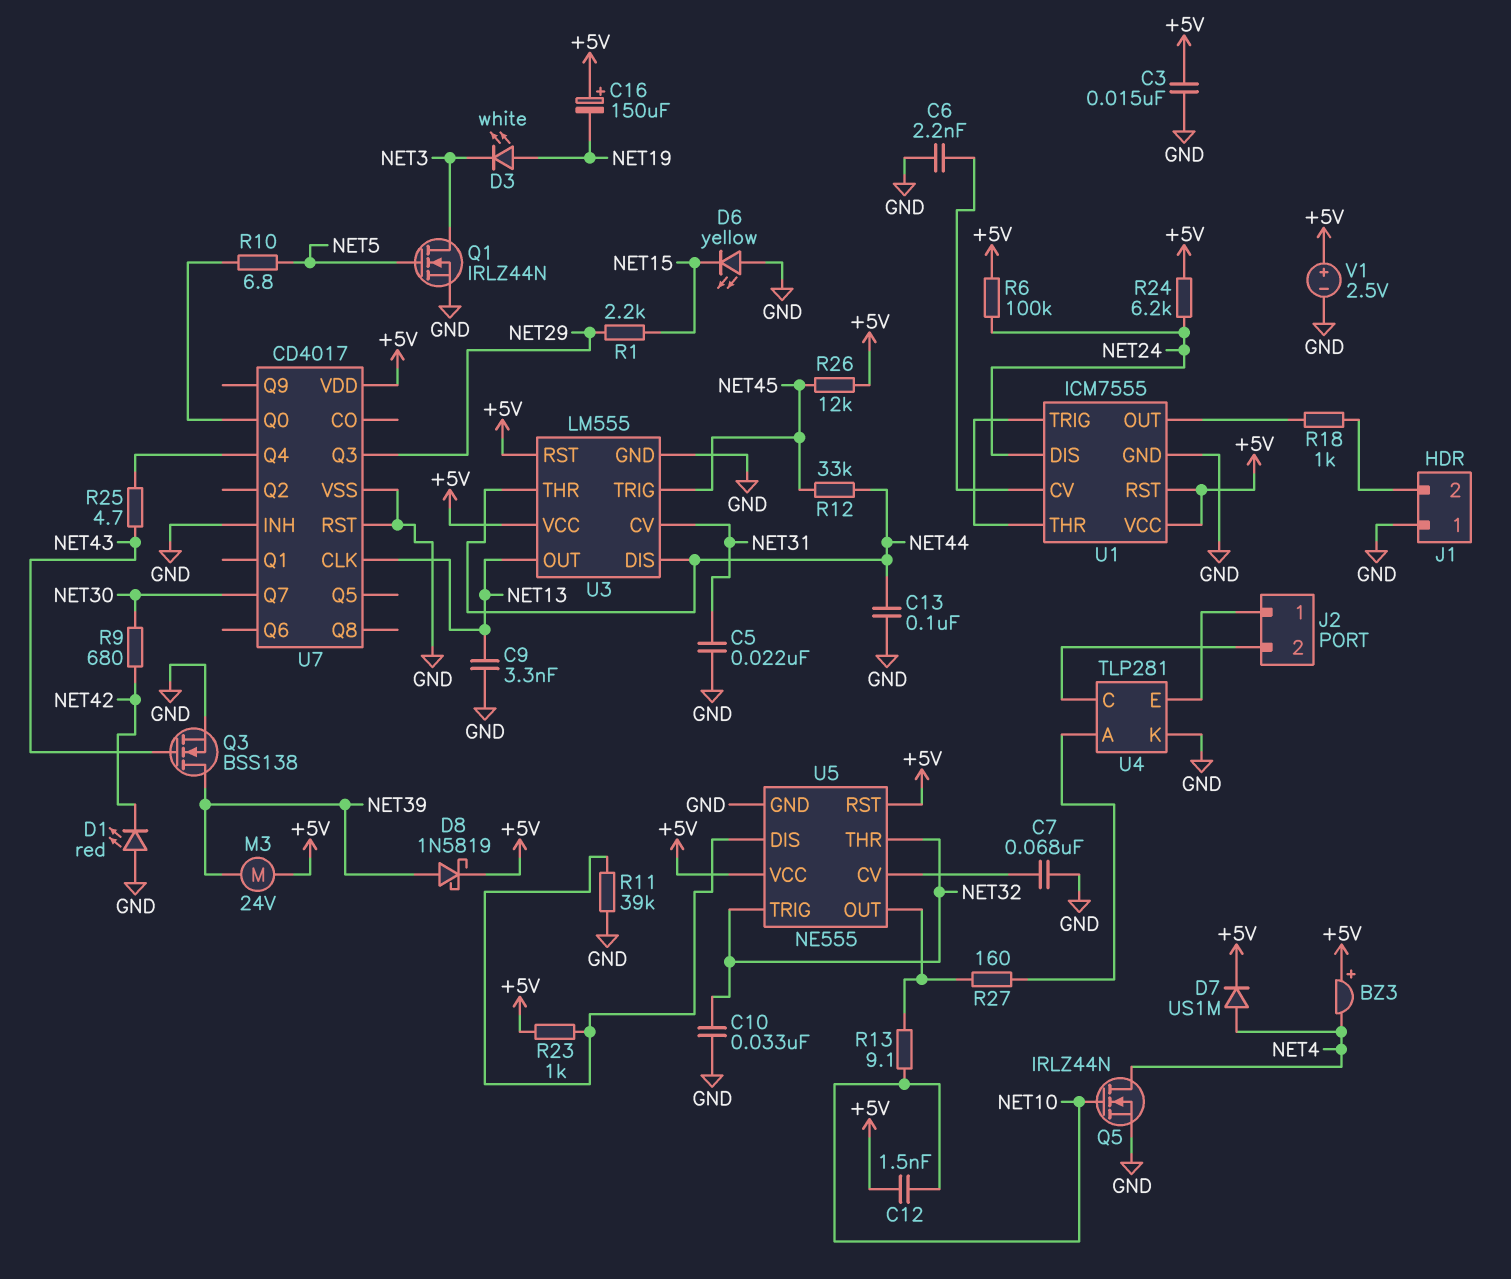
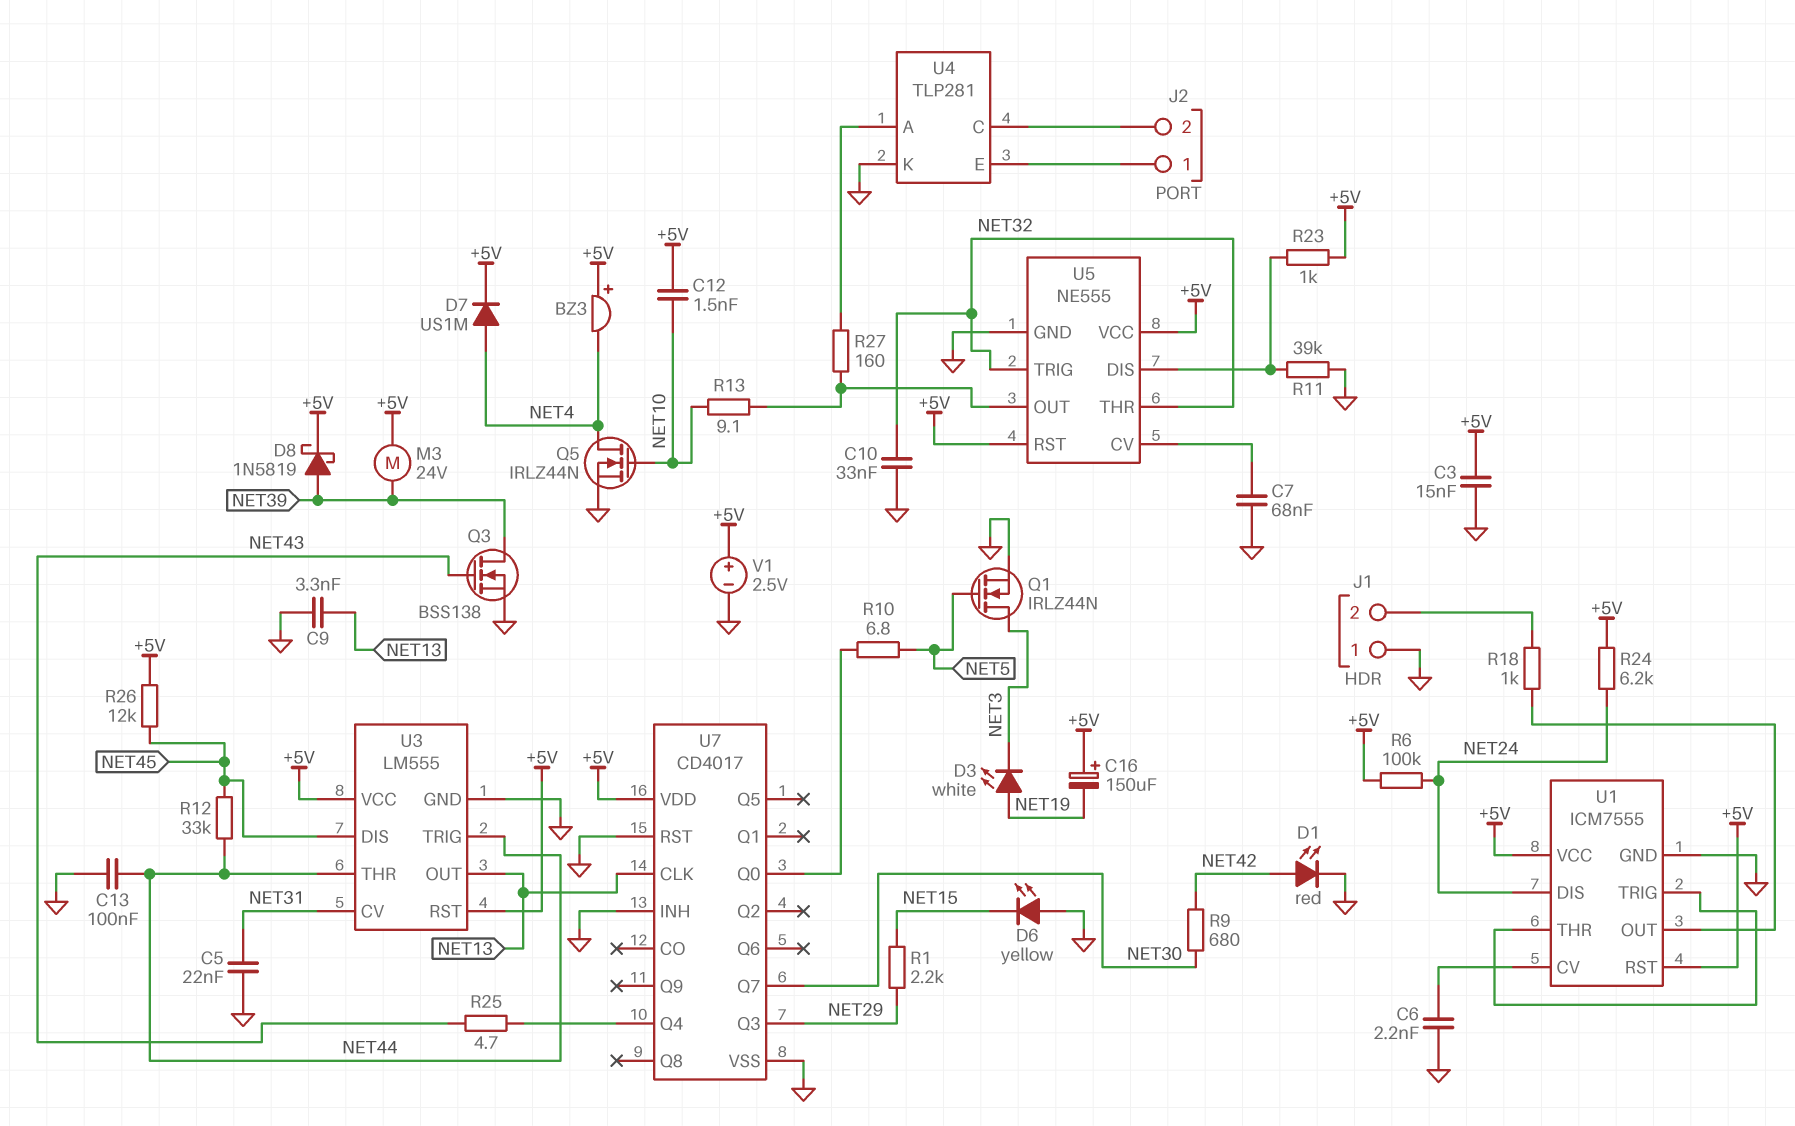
D1: LED red (A GND, K NET42) -> LED red (A NET42, K GND)
U3 pin DIS: NET44 -> NET45
U3 pin TRIG: NET45 -> NET44

